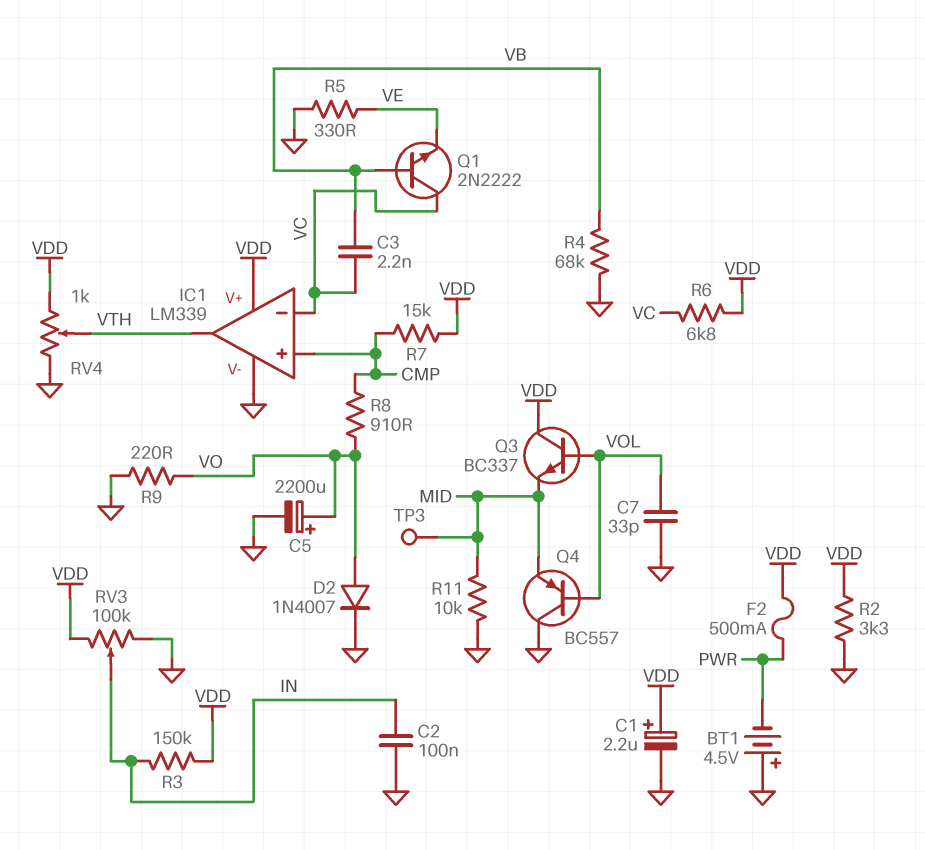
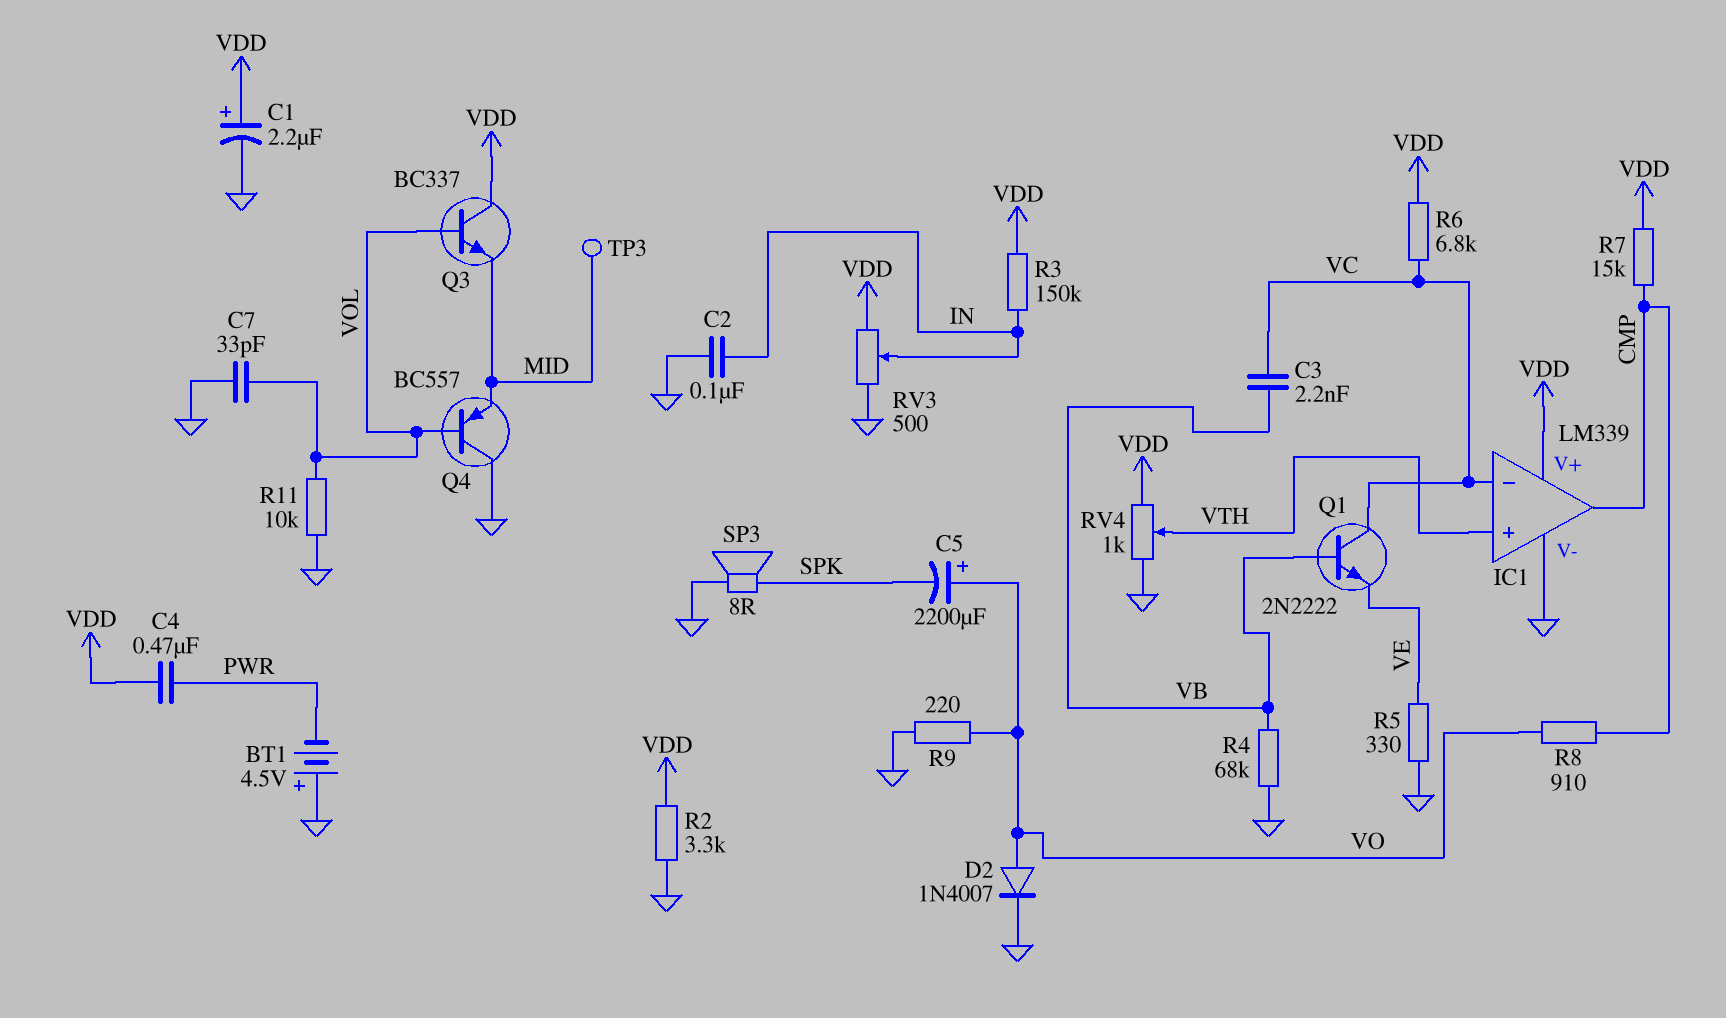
C4: none -> 470nF (PWR, VDD)
C5: 2200uF (plus VO, minus GND) -> 2200uF (plus VO, minus SPK)
F2: 500mA (PWR, VDD) -> none
IC1 pin in+: CMP -> VTH
IC1 pin out: VTH -> CMP
R11: 10k (GND, MID) -> 10k (GND, VOL)
RV3: 100k (GND, VDD, wiper IN) -> 500 (GND, VDD, wiper IN)
SP3: none -> speaker 8R (GND, SPK)

